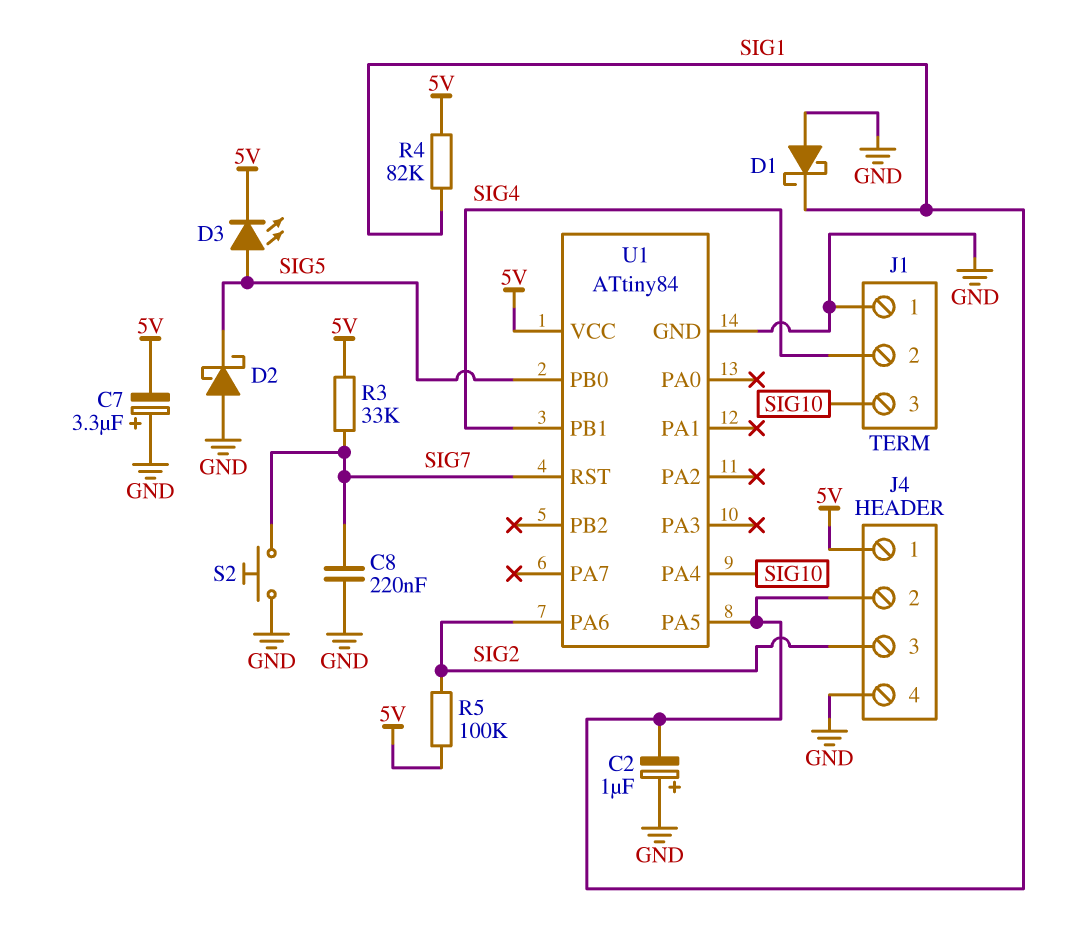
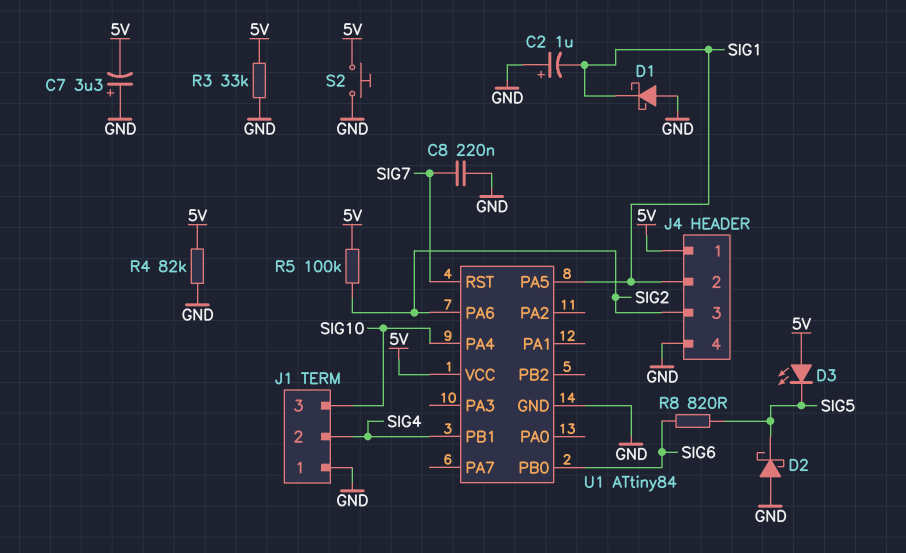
D3: LED (A SIG5, K 5V) -> LED (A 5V, K SIG5)
R3: 33k (5V, SIG7) -> 33k (5V, GND)
R4: 82k (5V, SIG1) -> 82k (5V, GND)
R8: none -> 820 (SIG5, SIG6)
S2: button (GND, SIG7) -> button (5V, GND)
U1 pin PB0: SIG5 -> SIG6

